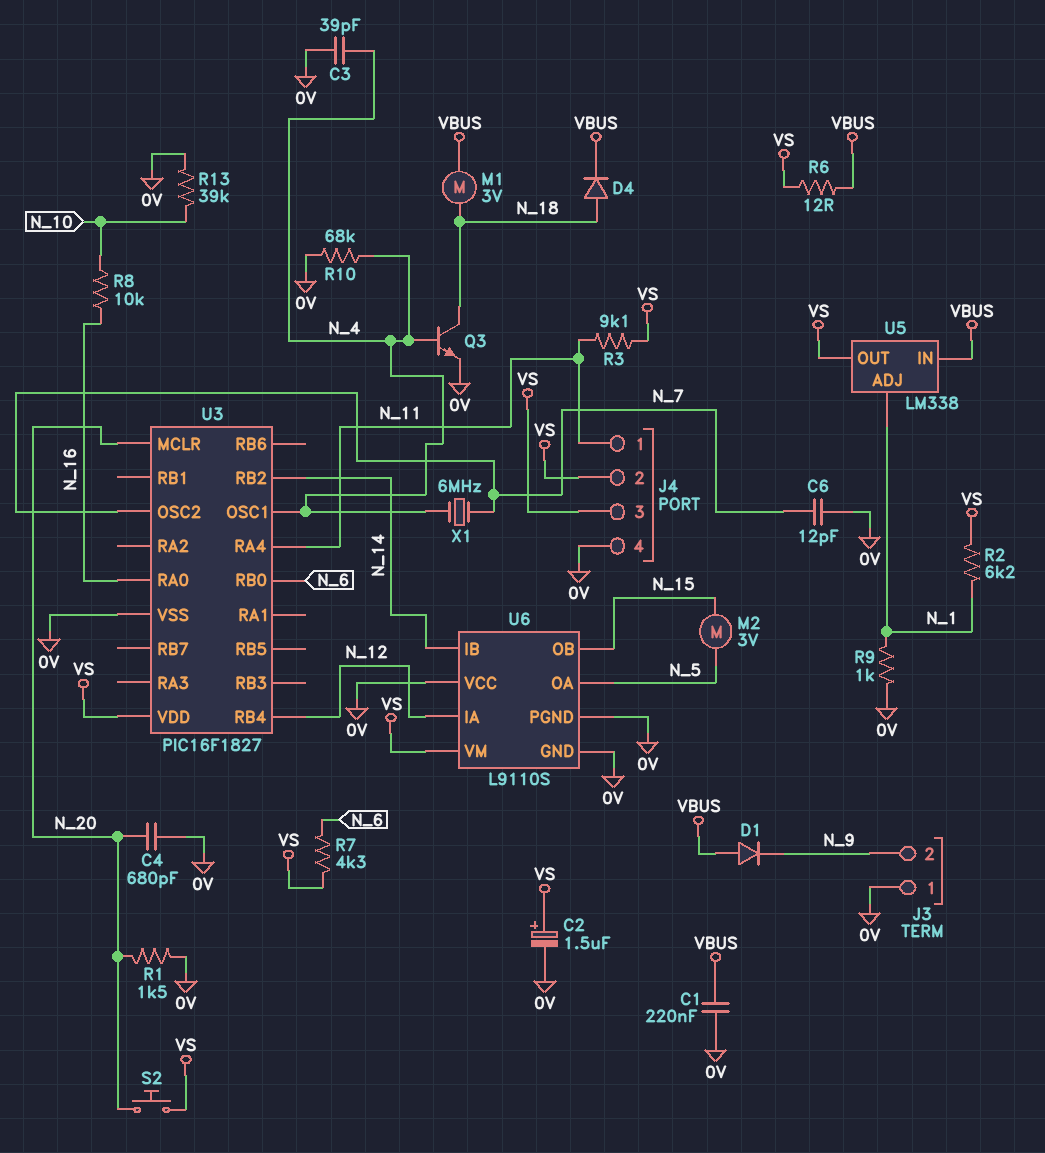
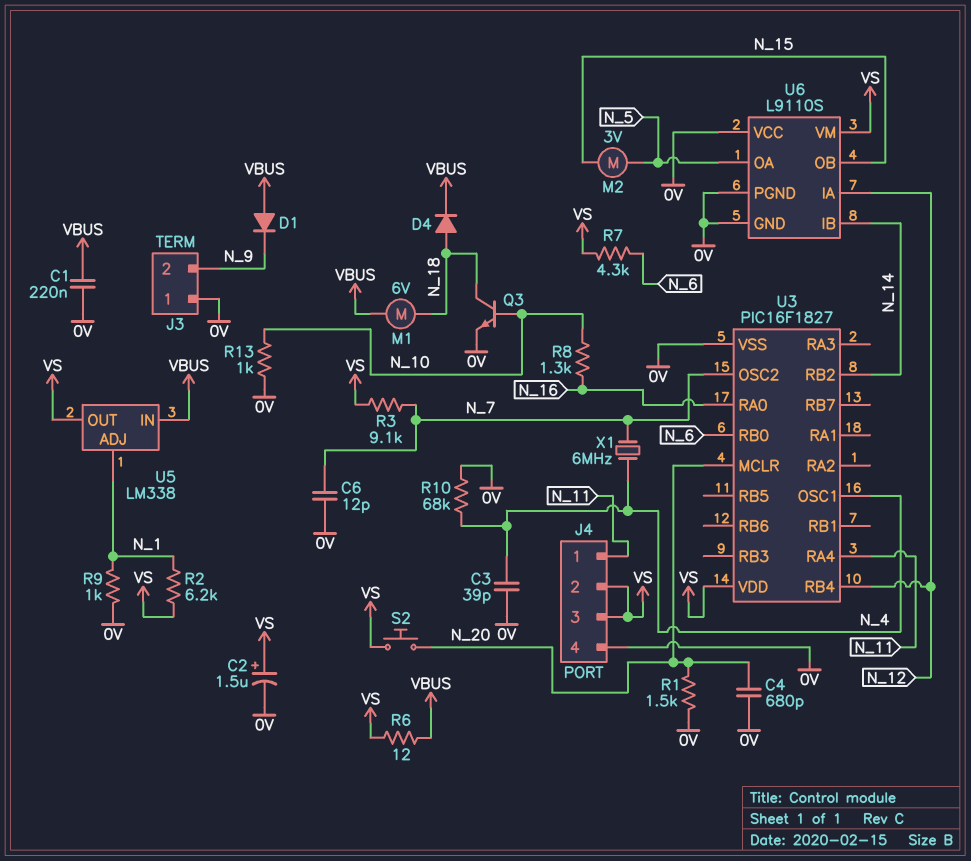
M1: motor 3V (N_18, VBUS) -> motor 6V (N_18, VBUS)
Q3: NPN (B N_4, C N_18, E 0V) -> NPN (B N_10, C N_18, E 0V)
R3: 9.1k (N_11, VS) -> 9.1k (N_7, VS)
R8: 10k (N_10, N_16) -> 1.3k (N_10, N_16)
R13: 39k (0V, N_10) -> 1k (0V, N_10)

